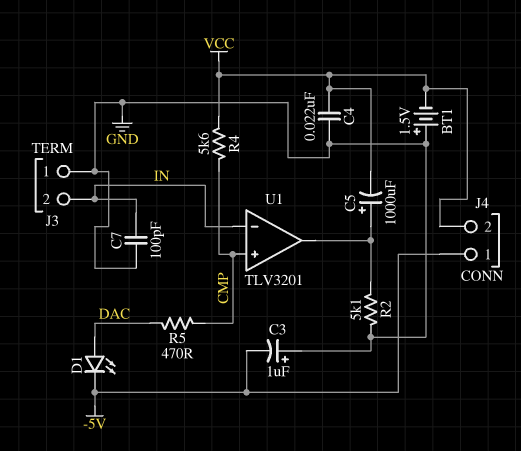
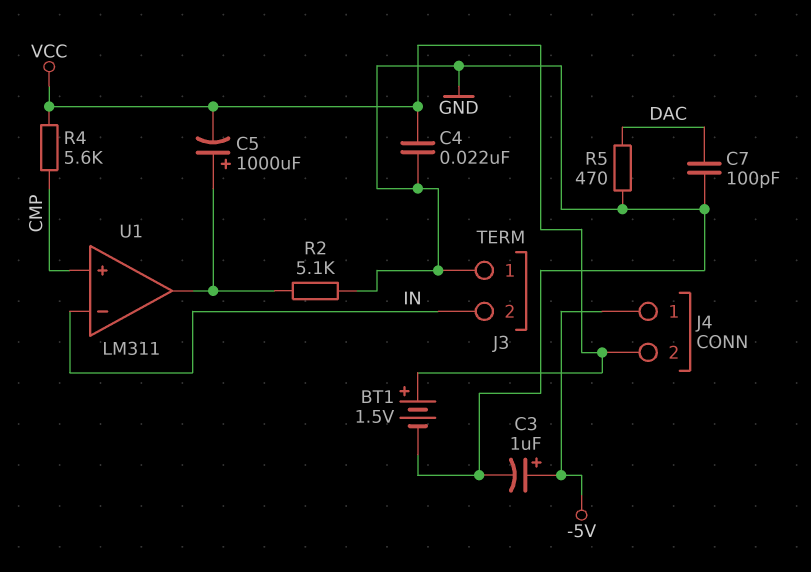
BT1: 1.5V (plus GND, minus VCC) -> 1.5V (plus VCC, minus GND)
C3: 1uF (plus GND, minus -5V) -> 1uF (plus -5V, minus GND)
C7: 100pF (GND, IN) -> 100pF (DAC, GND)
D1: LED (A DAC, K -5V) -> none
R5: 470 (CMP, DAC) -> 470 (DAC, GND)
U1: TLV3201 -> LM311

